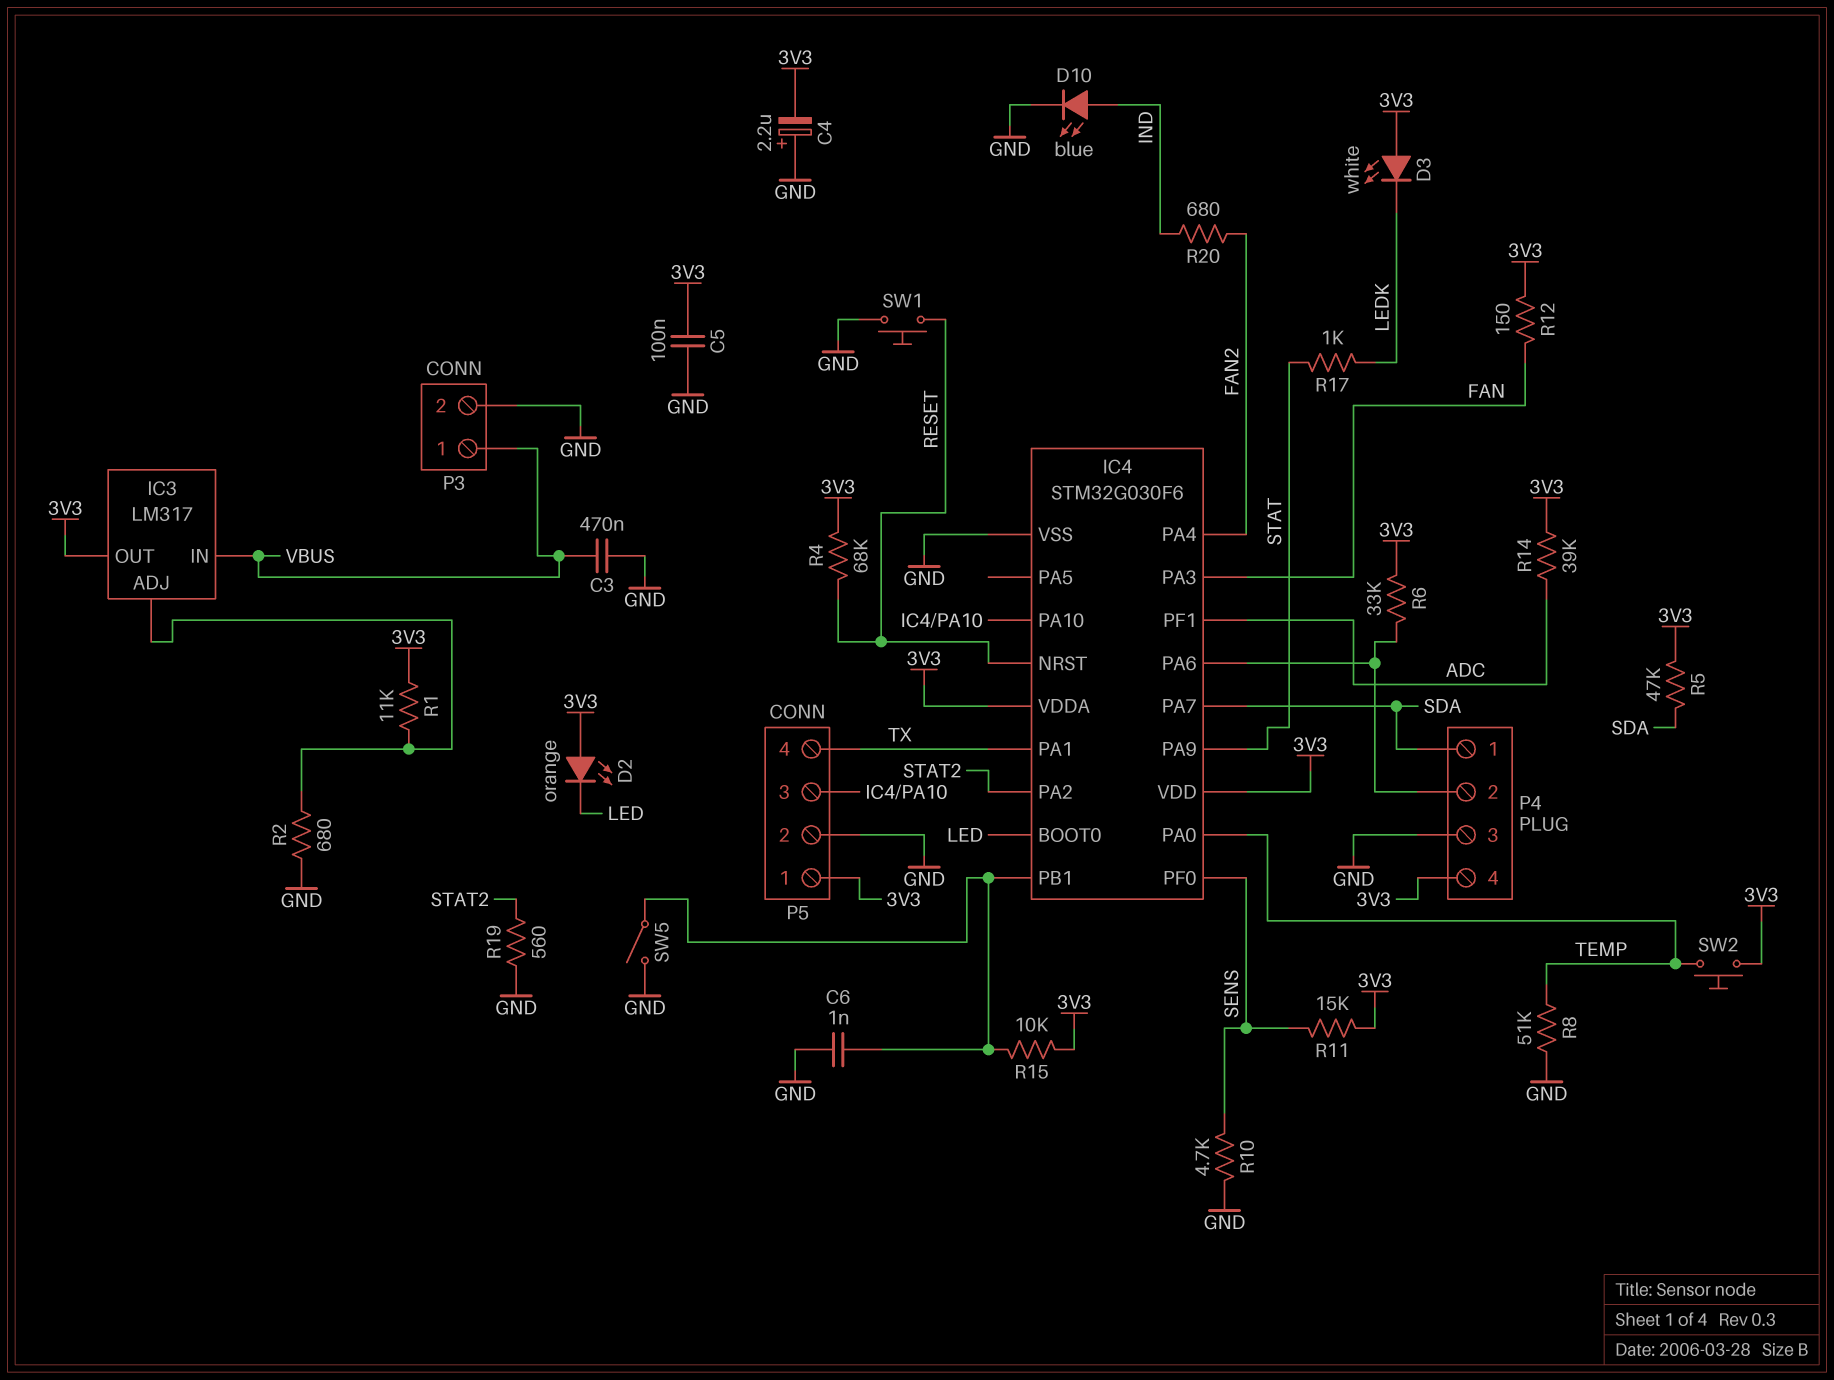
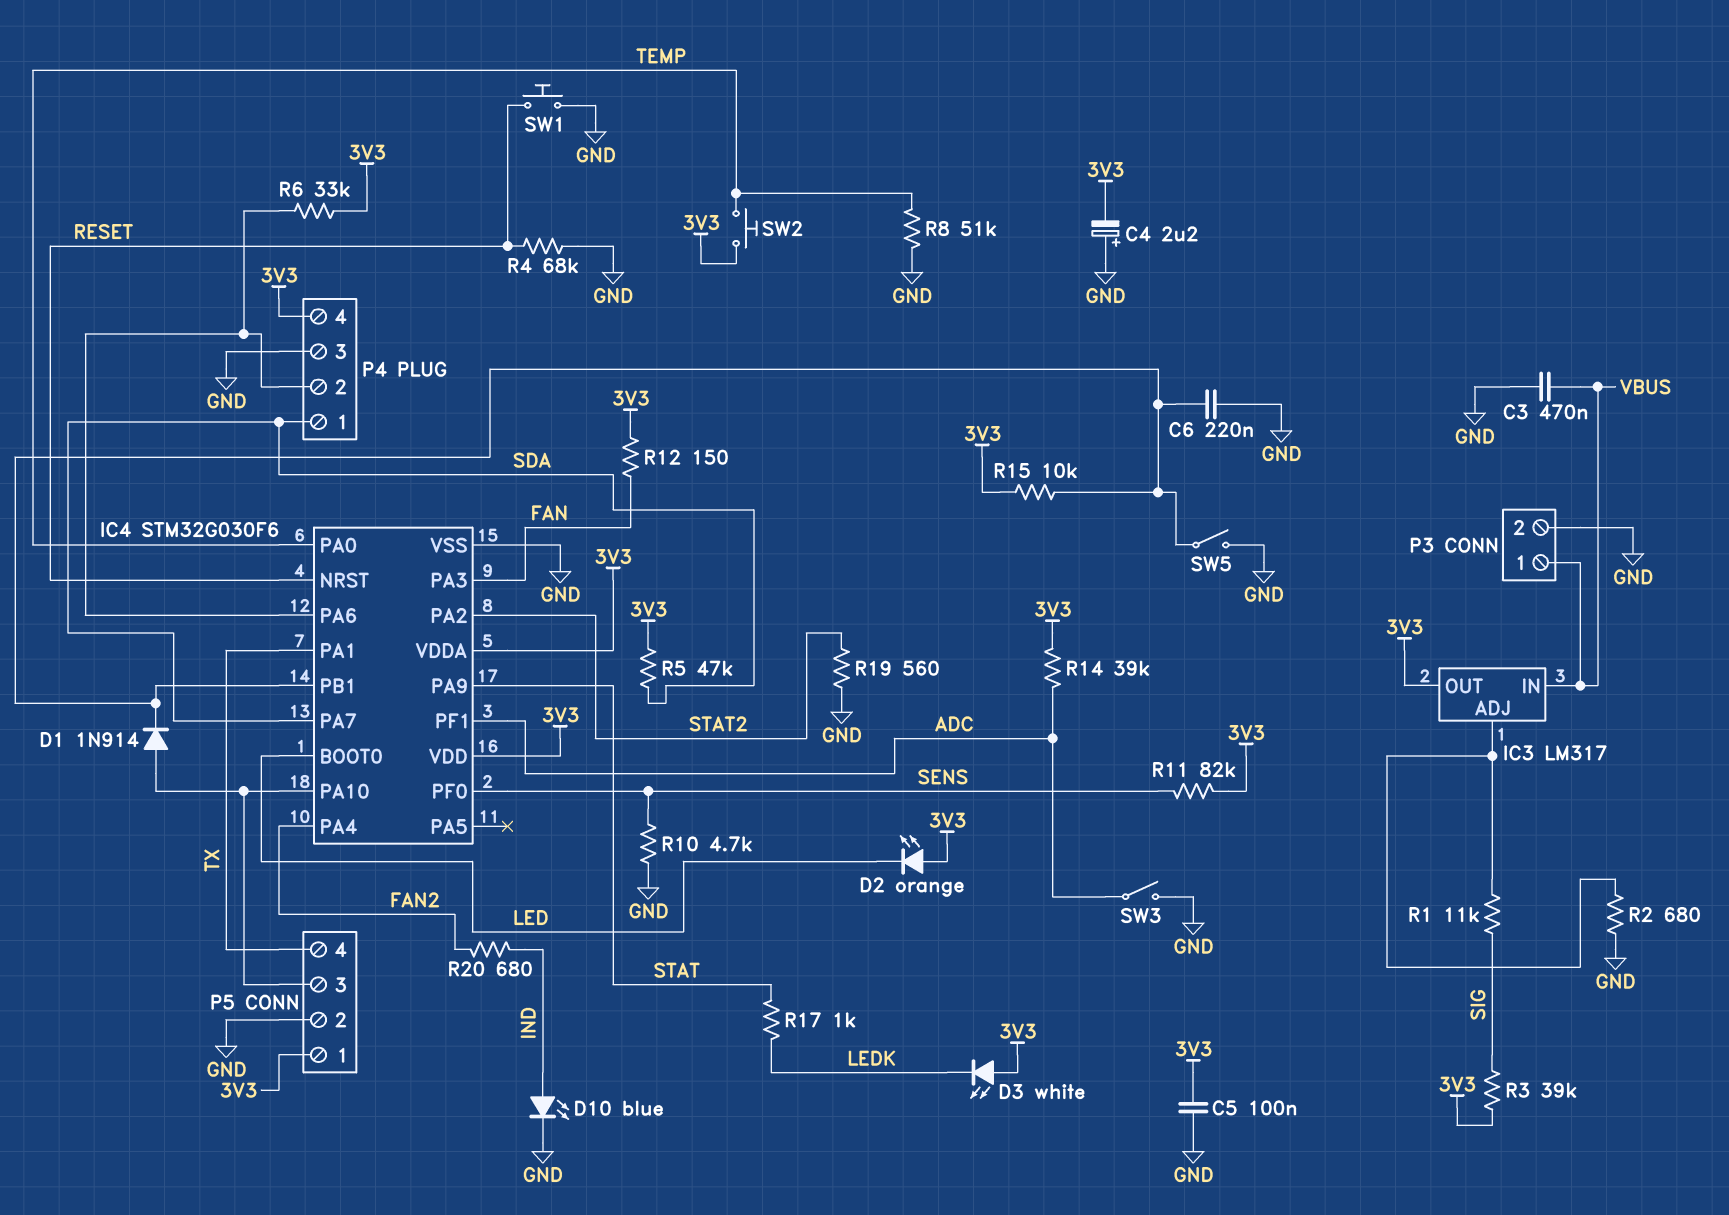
C6: 1nF (GND, IC4/PB1) -> 220nF (GND, IC4/PB1)
D1: none -> diode 1N914 (A IC4/PA10, K IC4/PB1)
R1: 11k (3V3, IC3/ADJ) -> 11k (IC3/ADJ, SIG)
R3: none -> 39k (3V3, SIG)
R4: 68k (3V3, RESET) -> 68k (GND, RESET)
R11: 15k (3V3, SENS) -> 82k (3V3, SENS)
SW3: none -> switch (ADC, GND)

